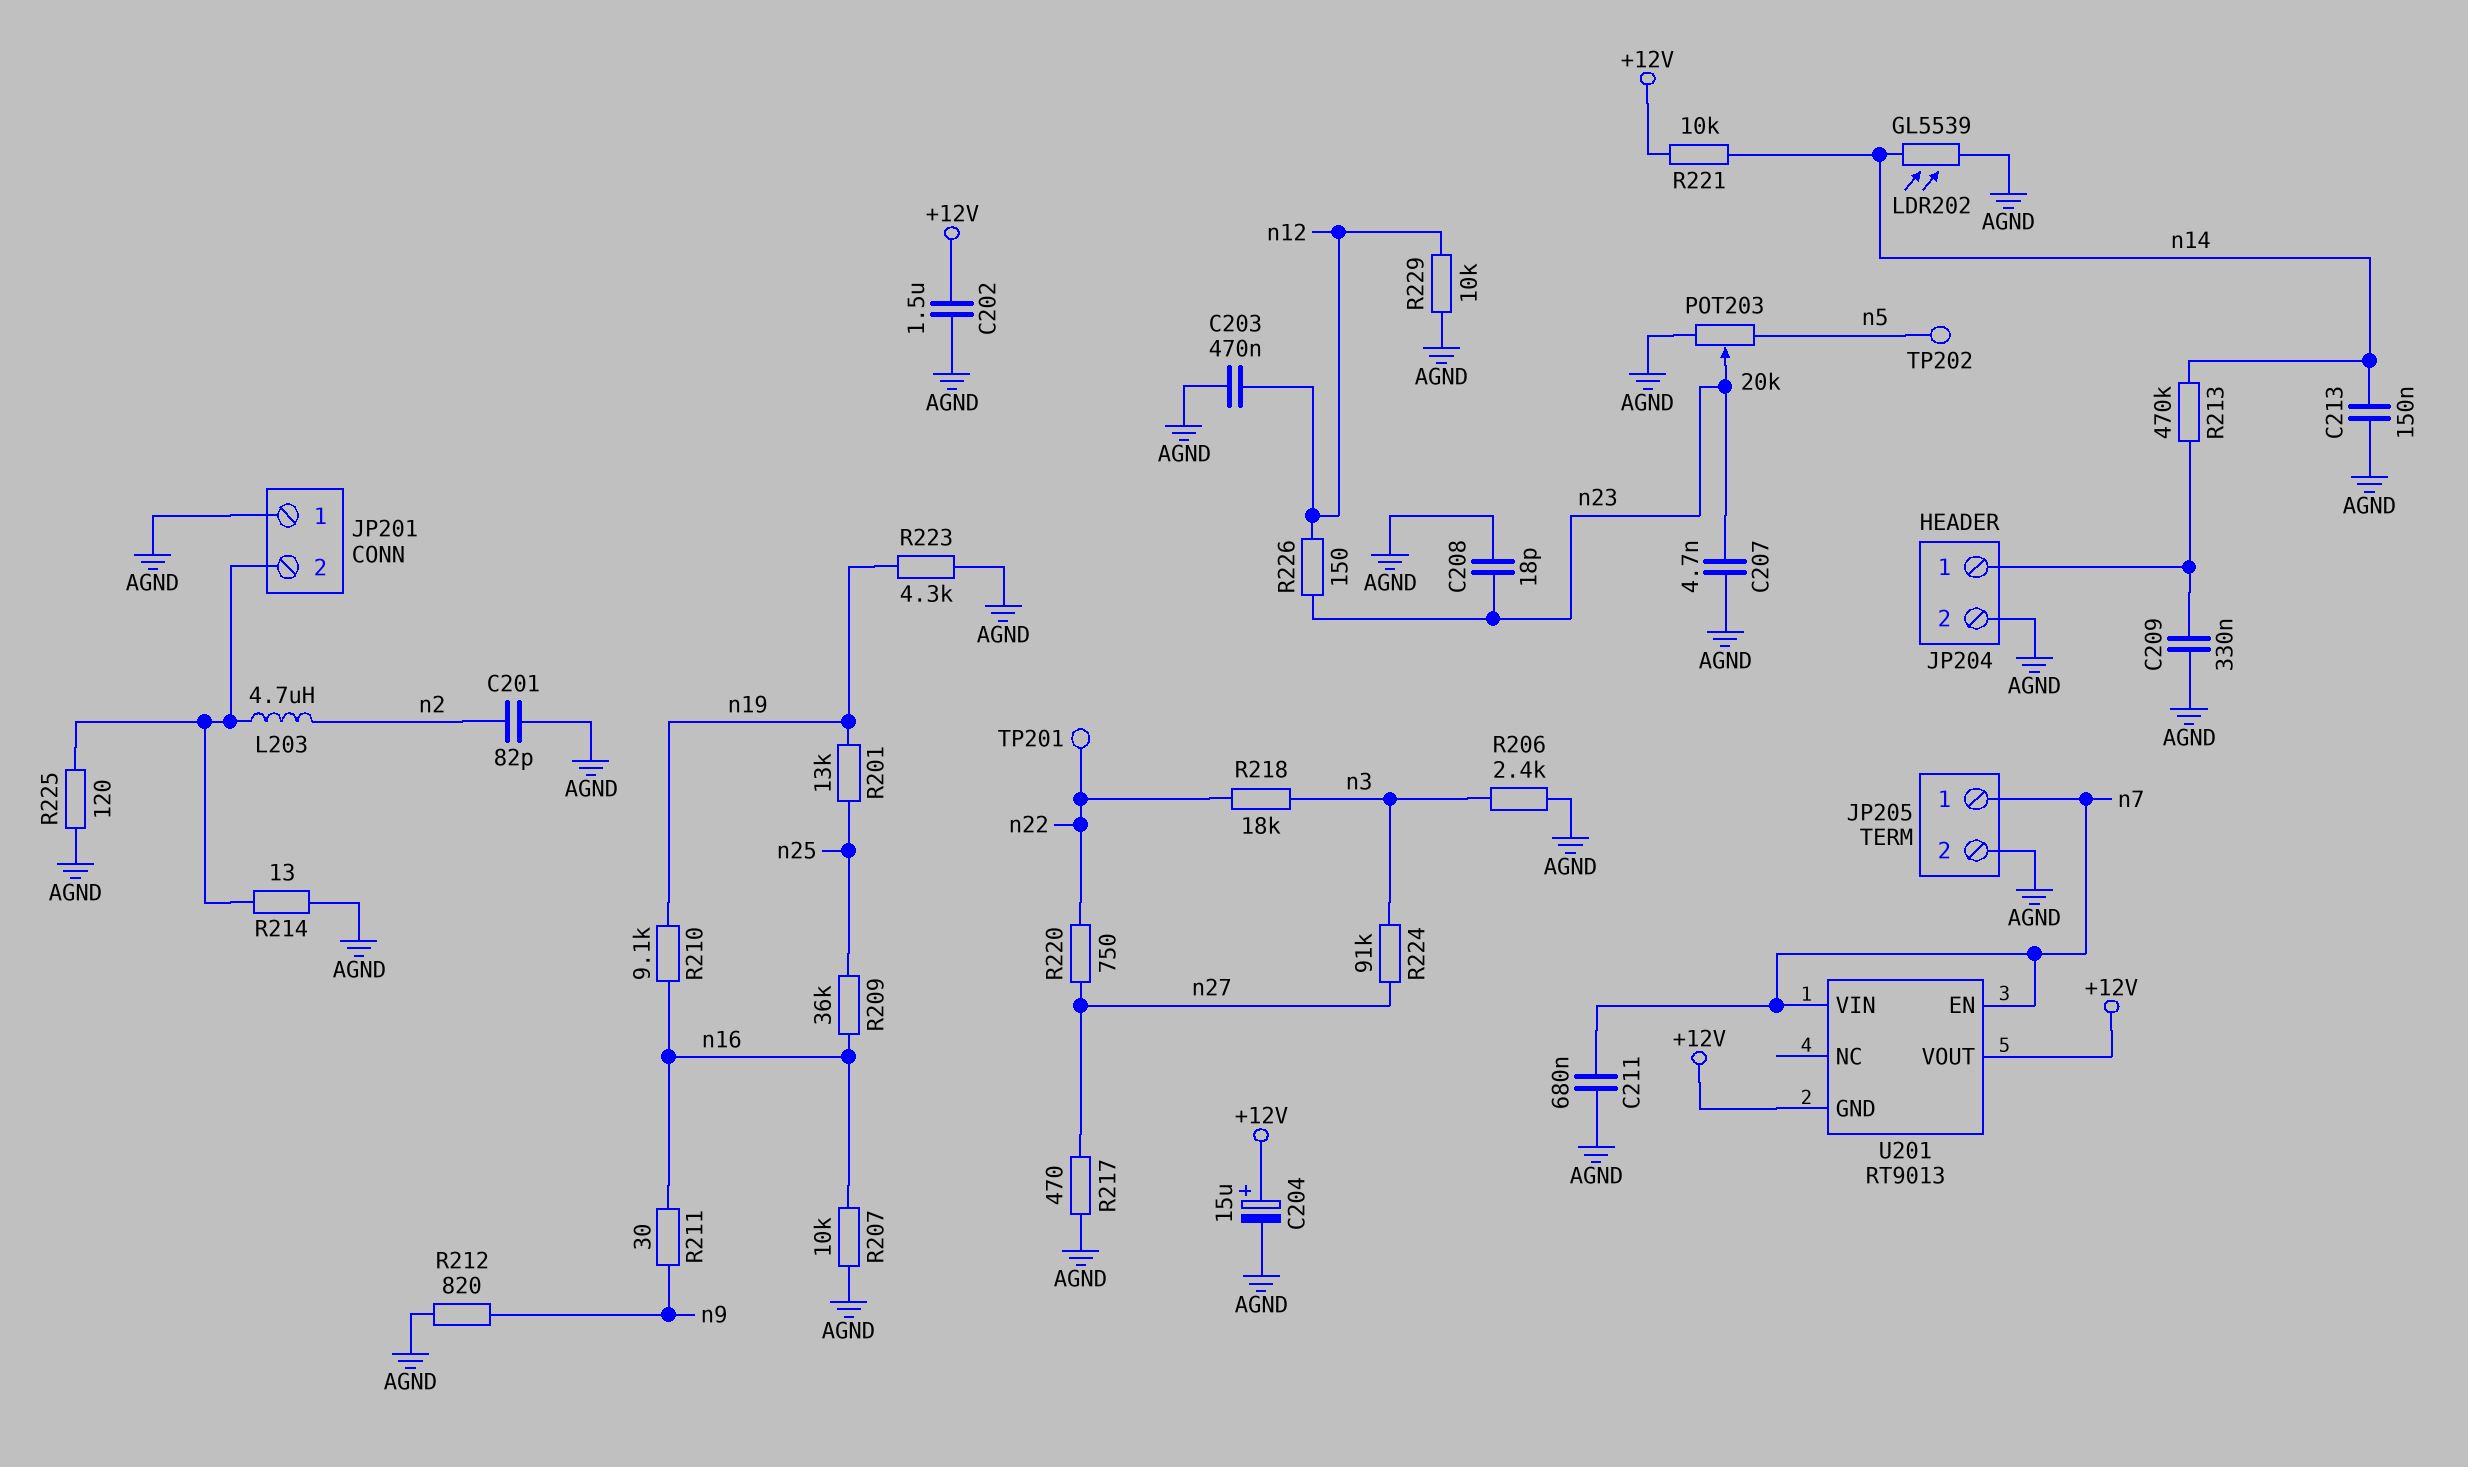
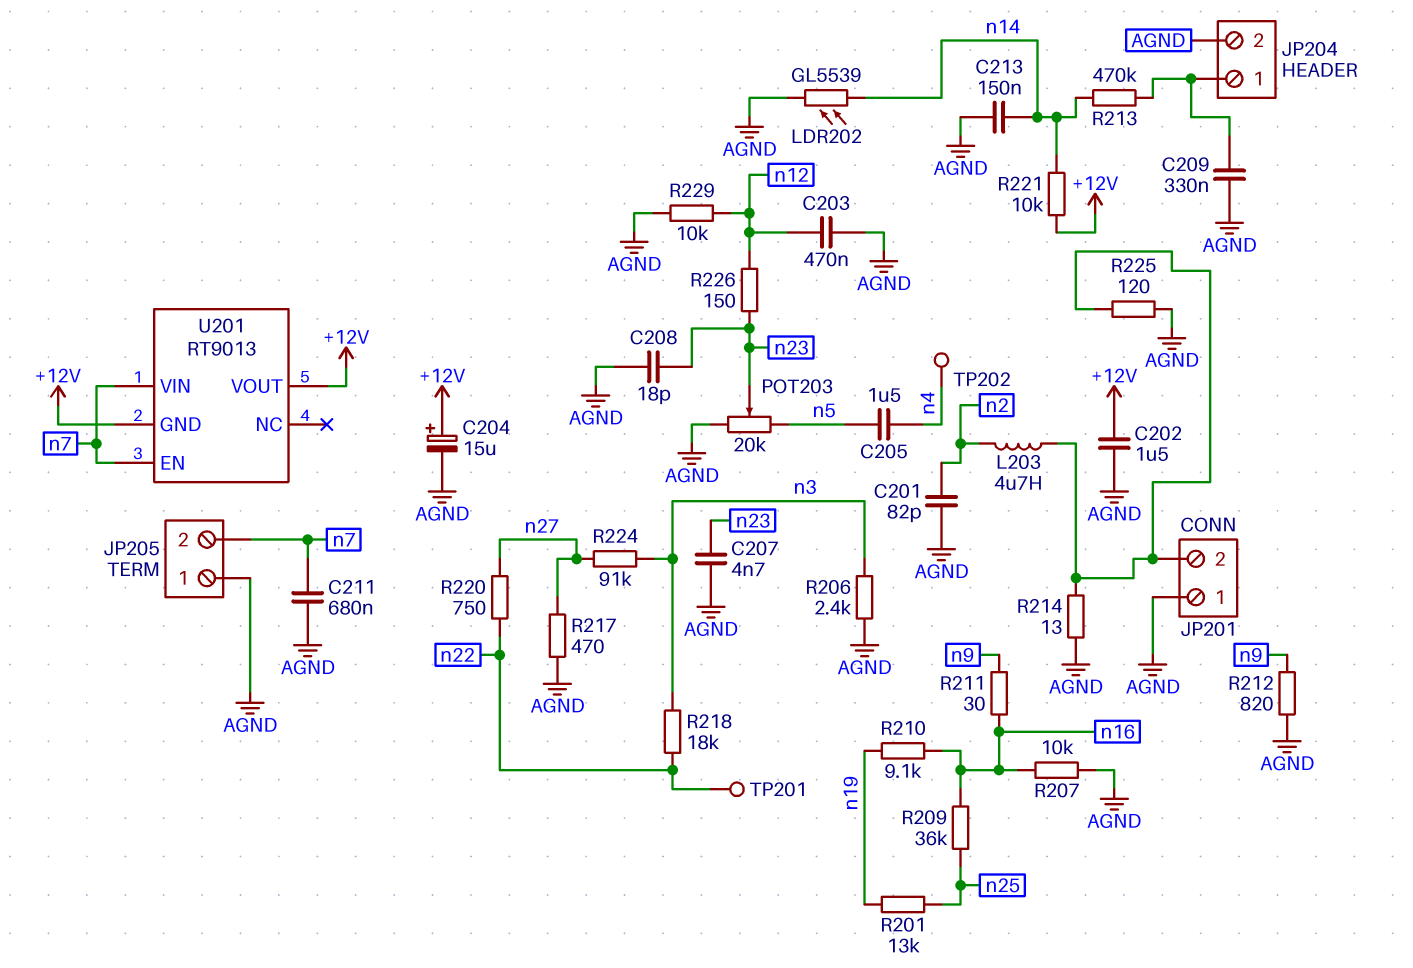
C205: none -> 1.5uF (n4, n5)
JP205 pin 1: n7 -> AGND
JP205 pin 2: AGND -> n7
R223: 4.3k (AGND, n19) -> none
TP202: test point (n5) -> test point (n4)

